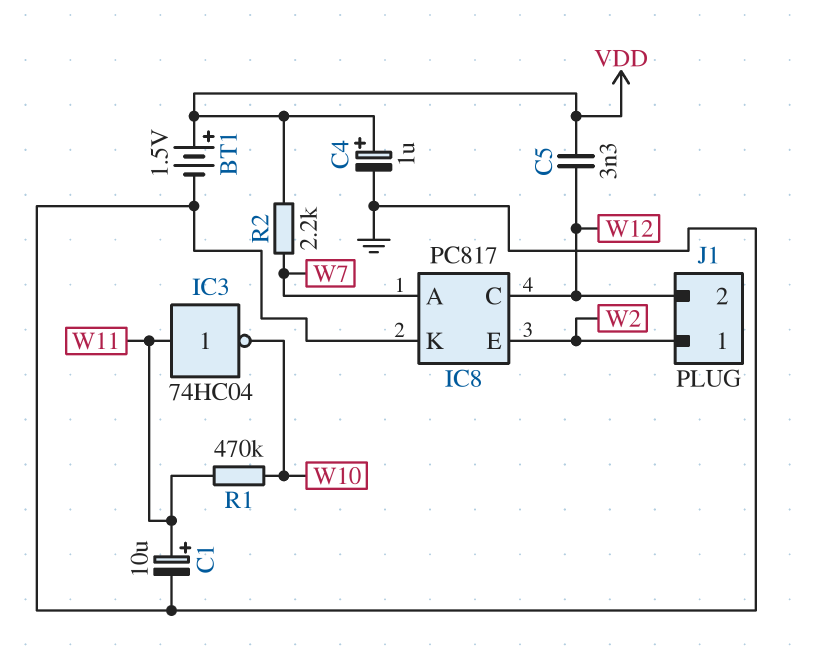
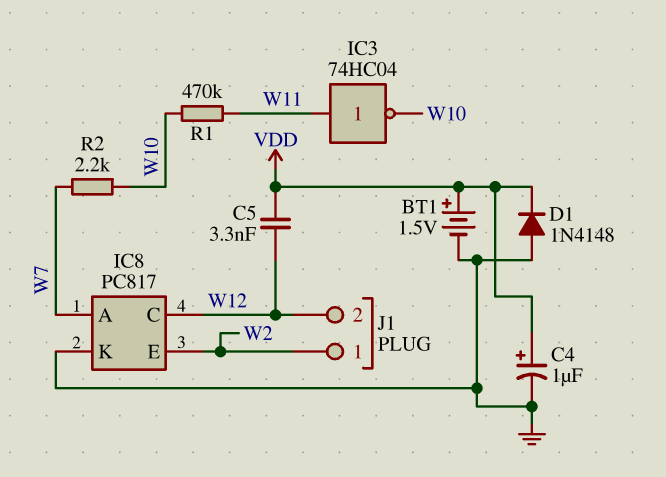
C1: 10uF (plus W11, minus GND) -> none
D1: none -> diode 1N4148 (A GND, K VDD)
R2: 2.2k (VDD, W7) -> 2.2k (W7, W10)

